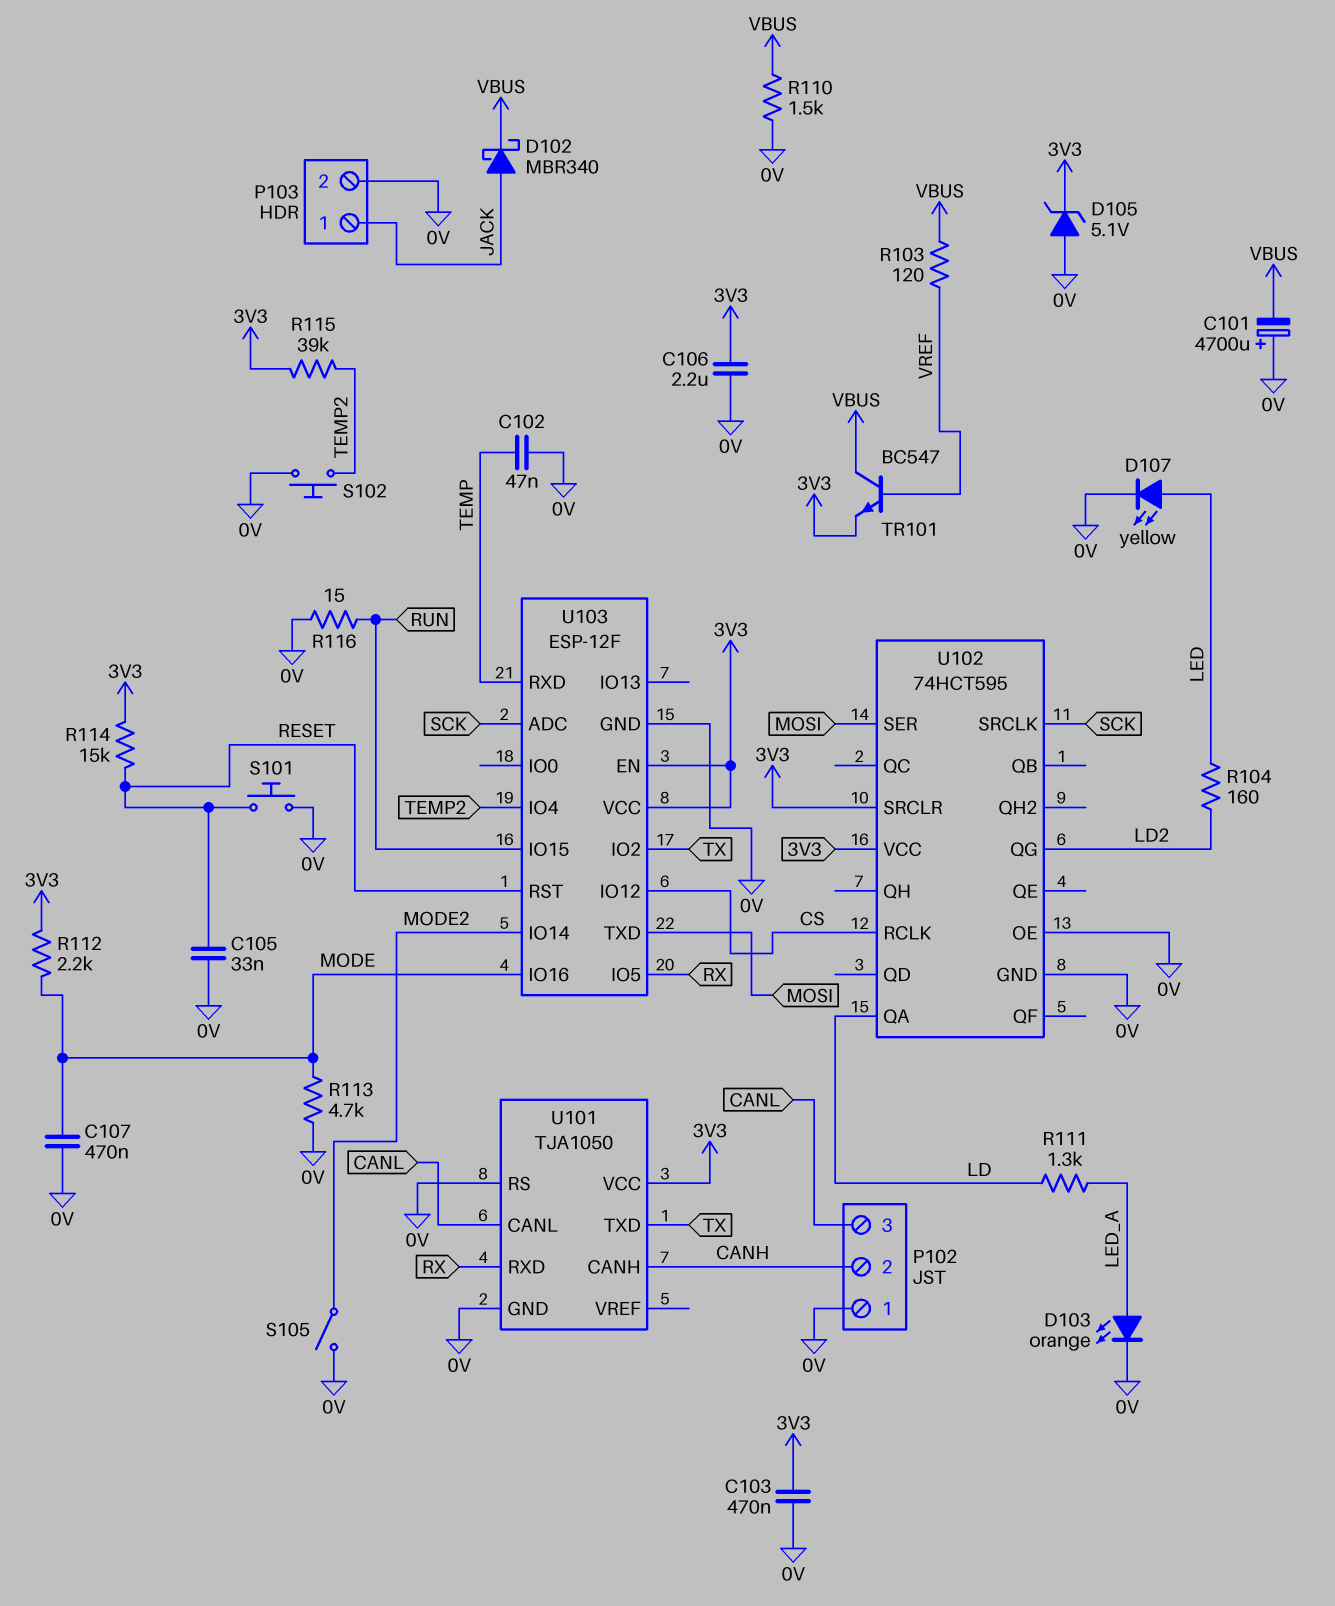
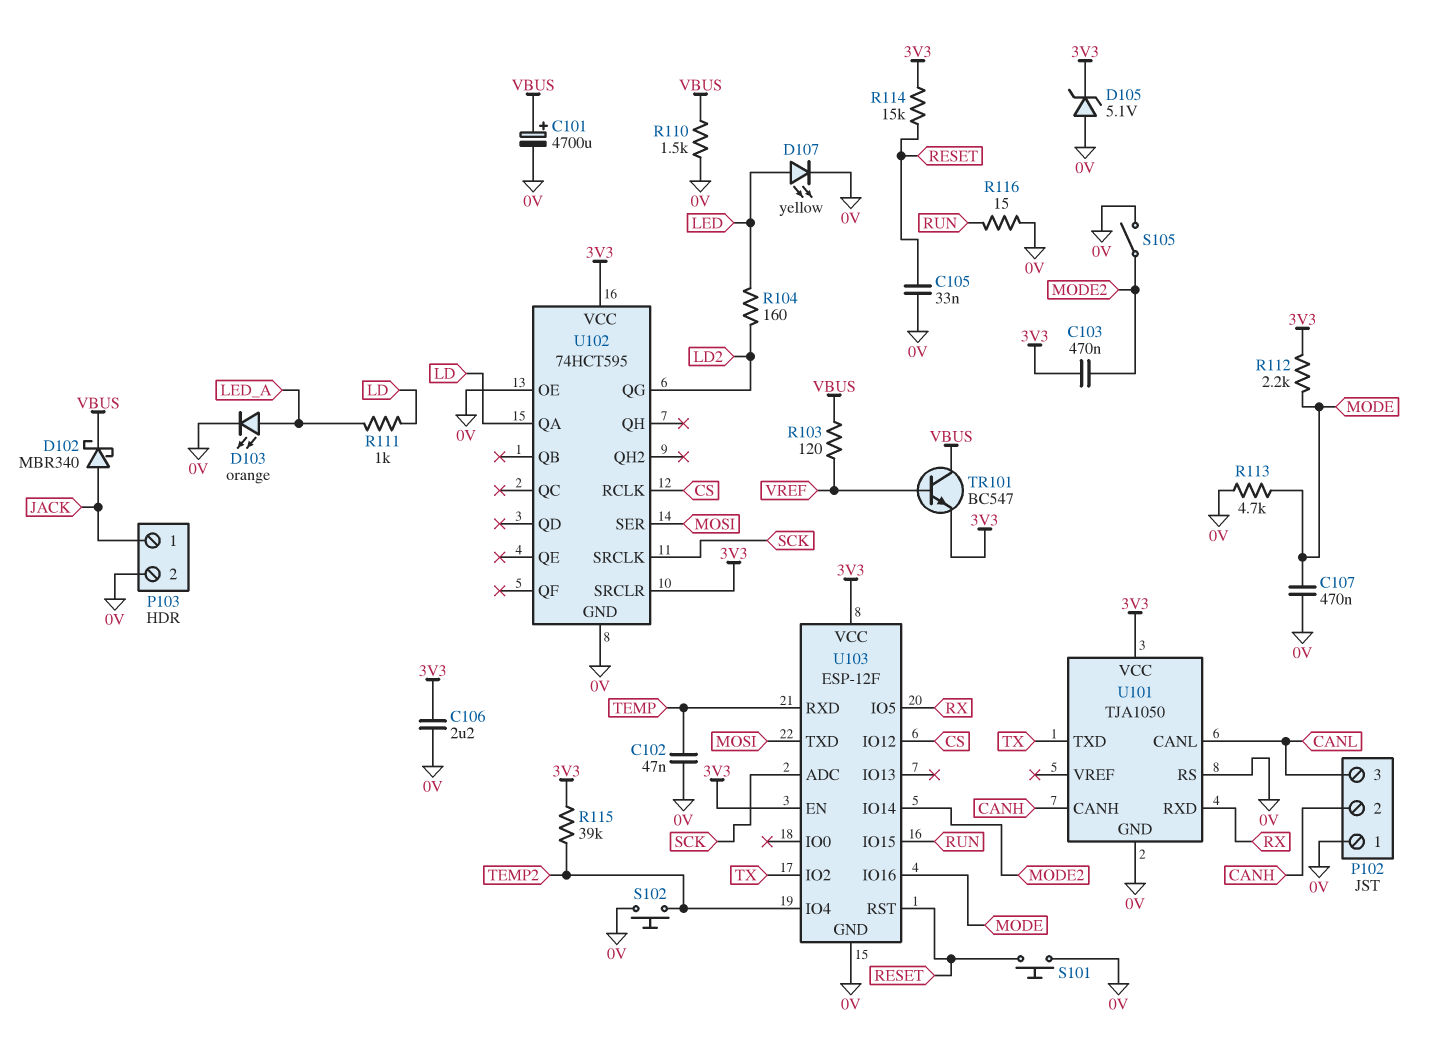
C101: 4700uF (plus 0V, minus VBUS) -> 4700uF (plus VBUS, minus 0V)
C103: 470nF (0V, 3V3) -> 470nF (3V3, MODE2)
R111: 1.3k (LD, LED_A) -> 1k (LD, LED_A)

